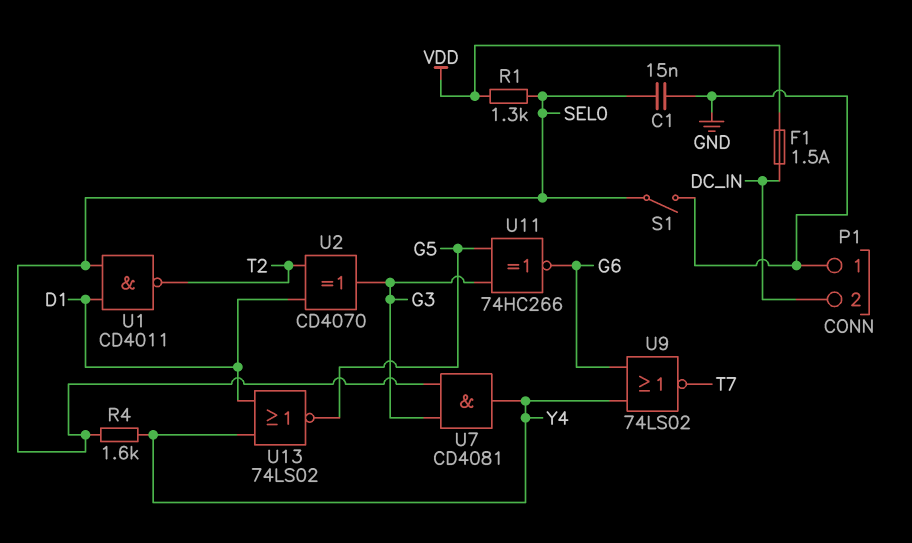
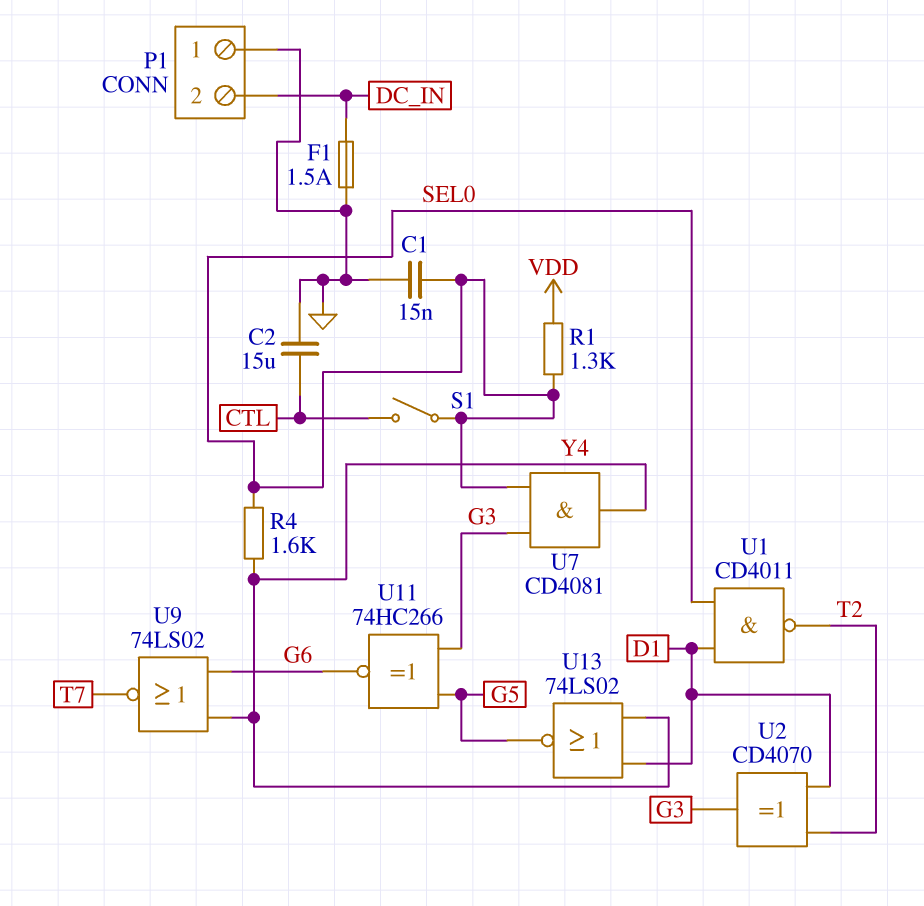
C2: none -> 15uF (CTL, GND)
F1: 1.5A (DC_IN, VDD) -> 1.5A (DC_IN, GND)
S1: switch (GND, SEL0) -> switch (CTL, SEL0)

